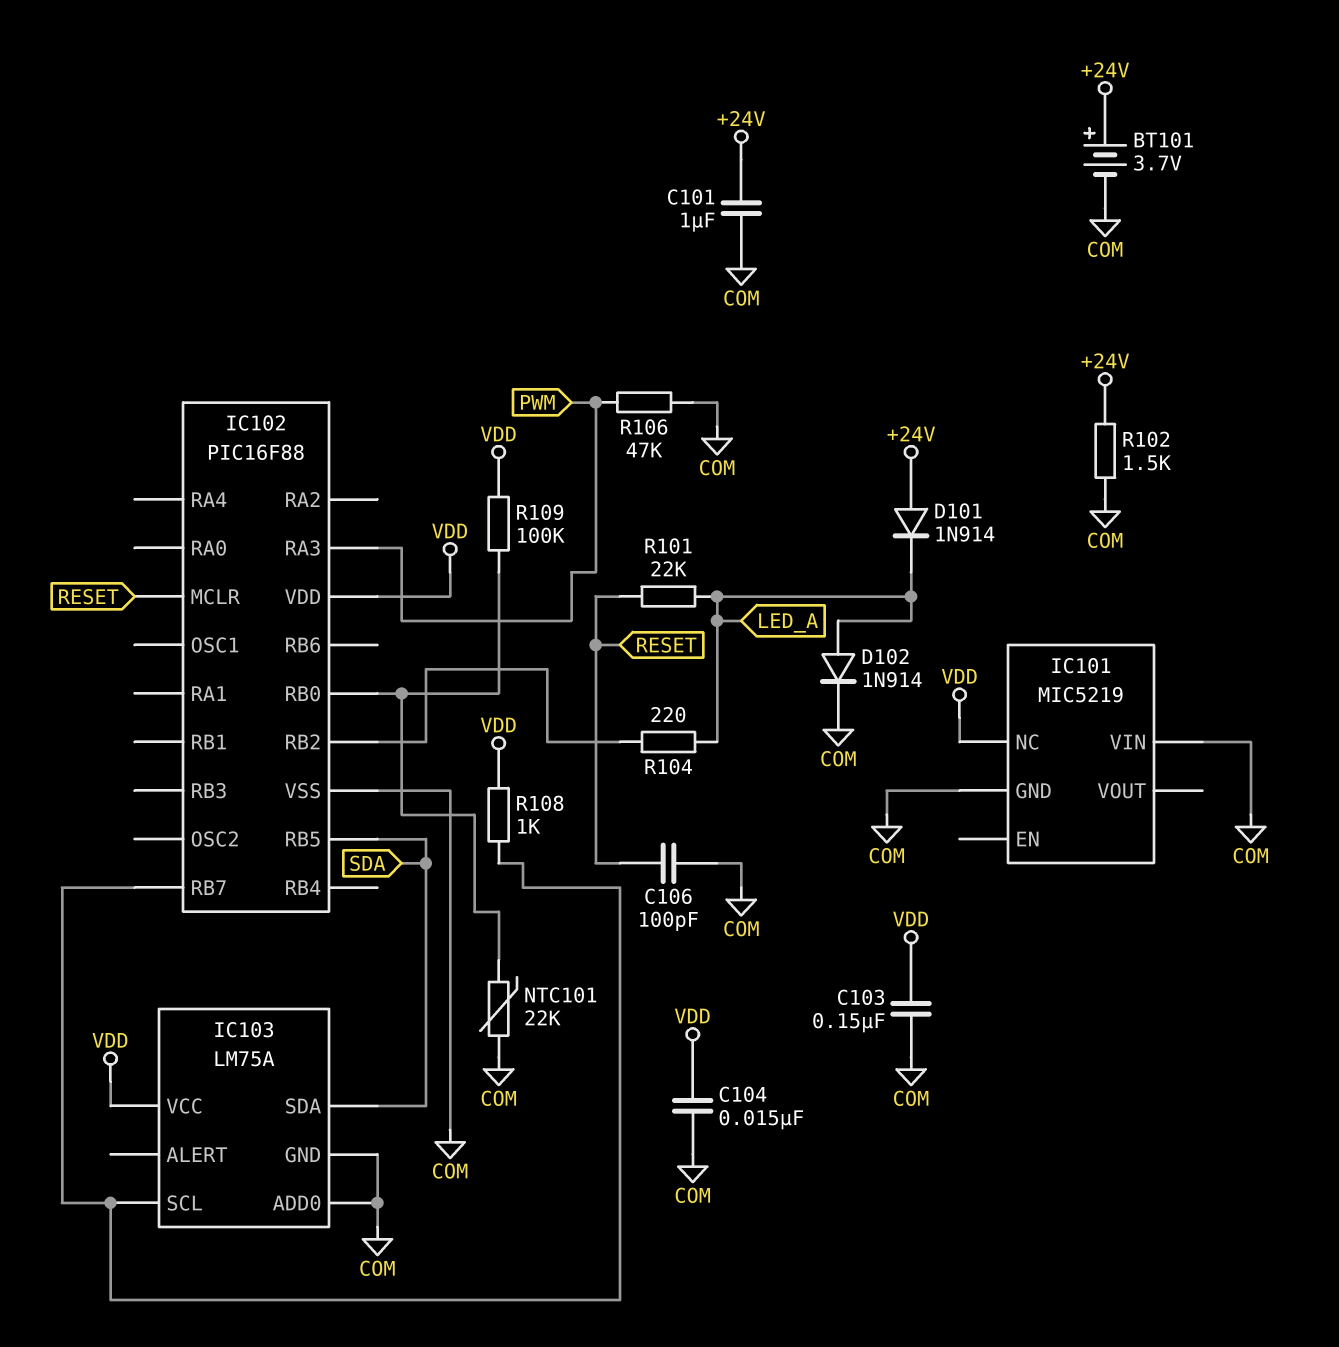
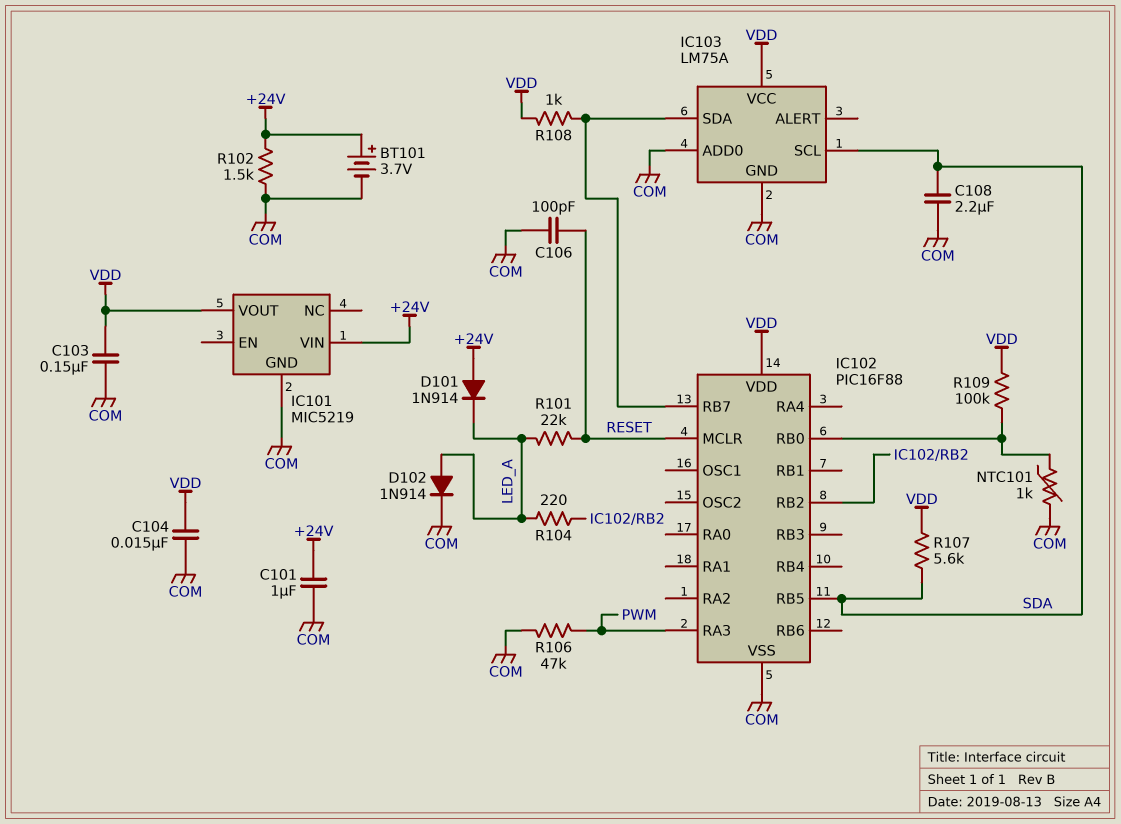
C108: none -> 2.2uF (COM, SDA)
IC101 pin NC: VDD -> none
IC101 pin VIN: COM -> +24V
IC101 pin VOUT: none -> VDD
IC103 pin SCL: IC102/RB7 -> SDA
IC103 pin SDA: SDA -> IC102/RB7
NTC101: 22k (COM, IC102/RB0) -> 1k (COM, IC102/RB0)
R107: none -> 5.6k (SDA, VDD)

